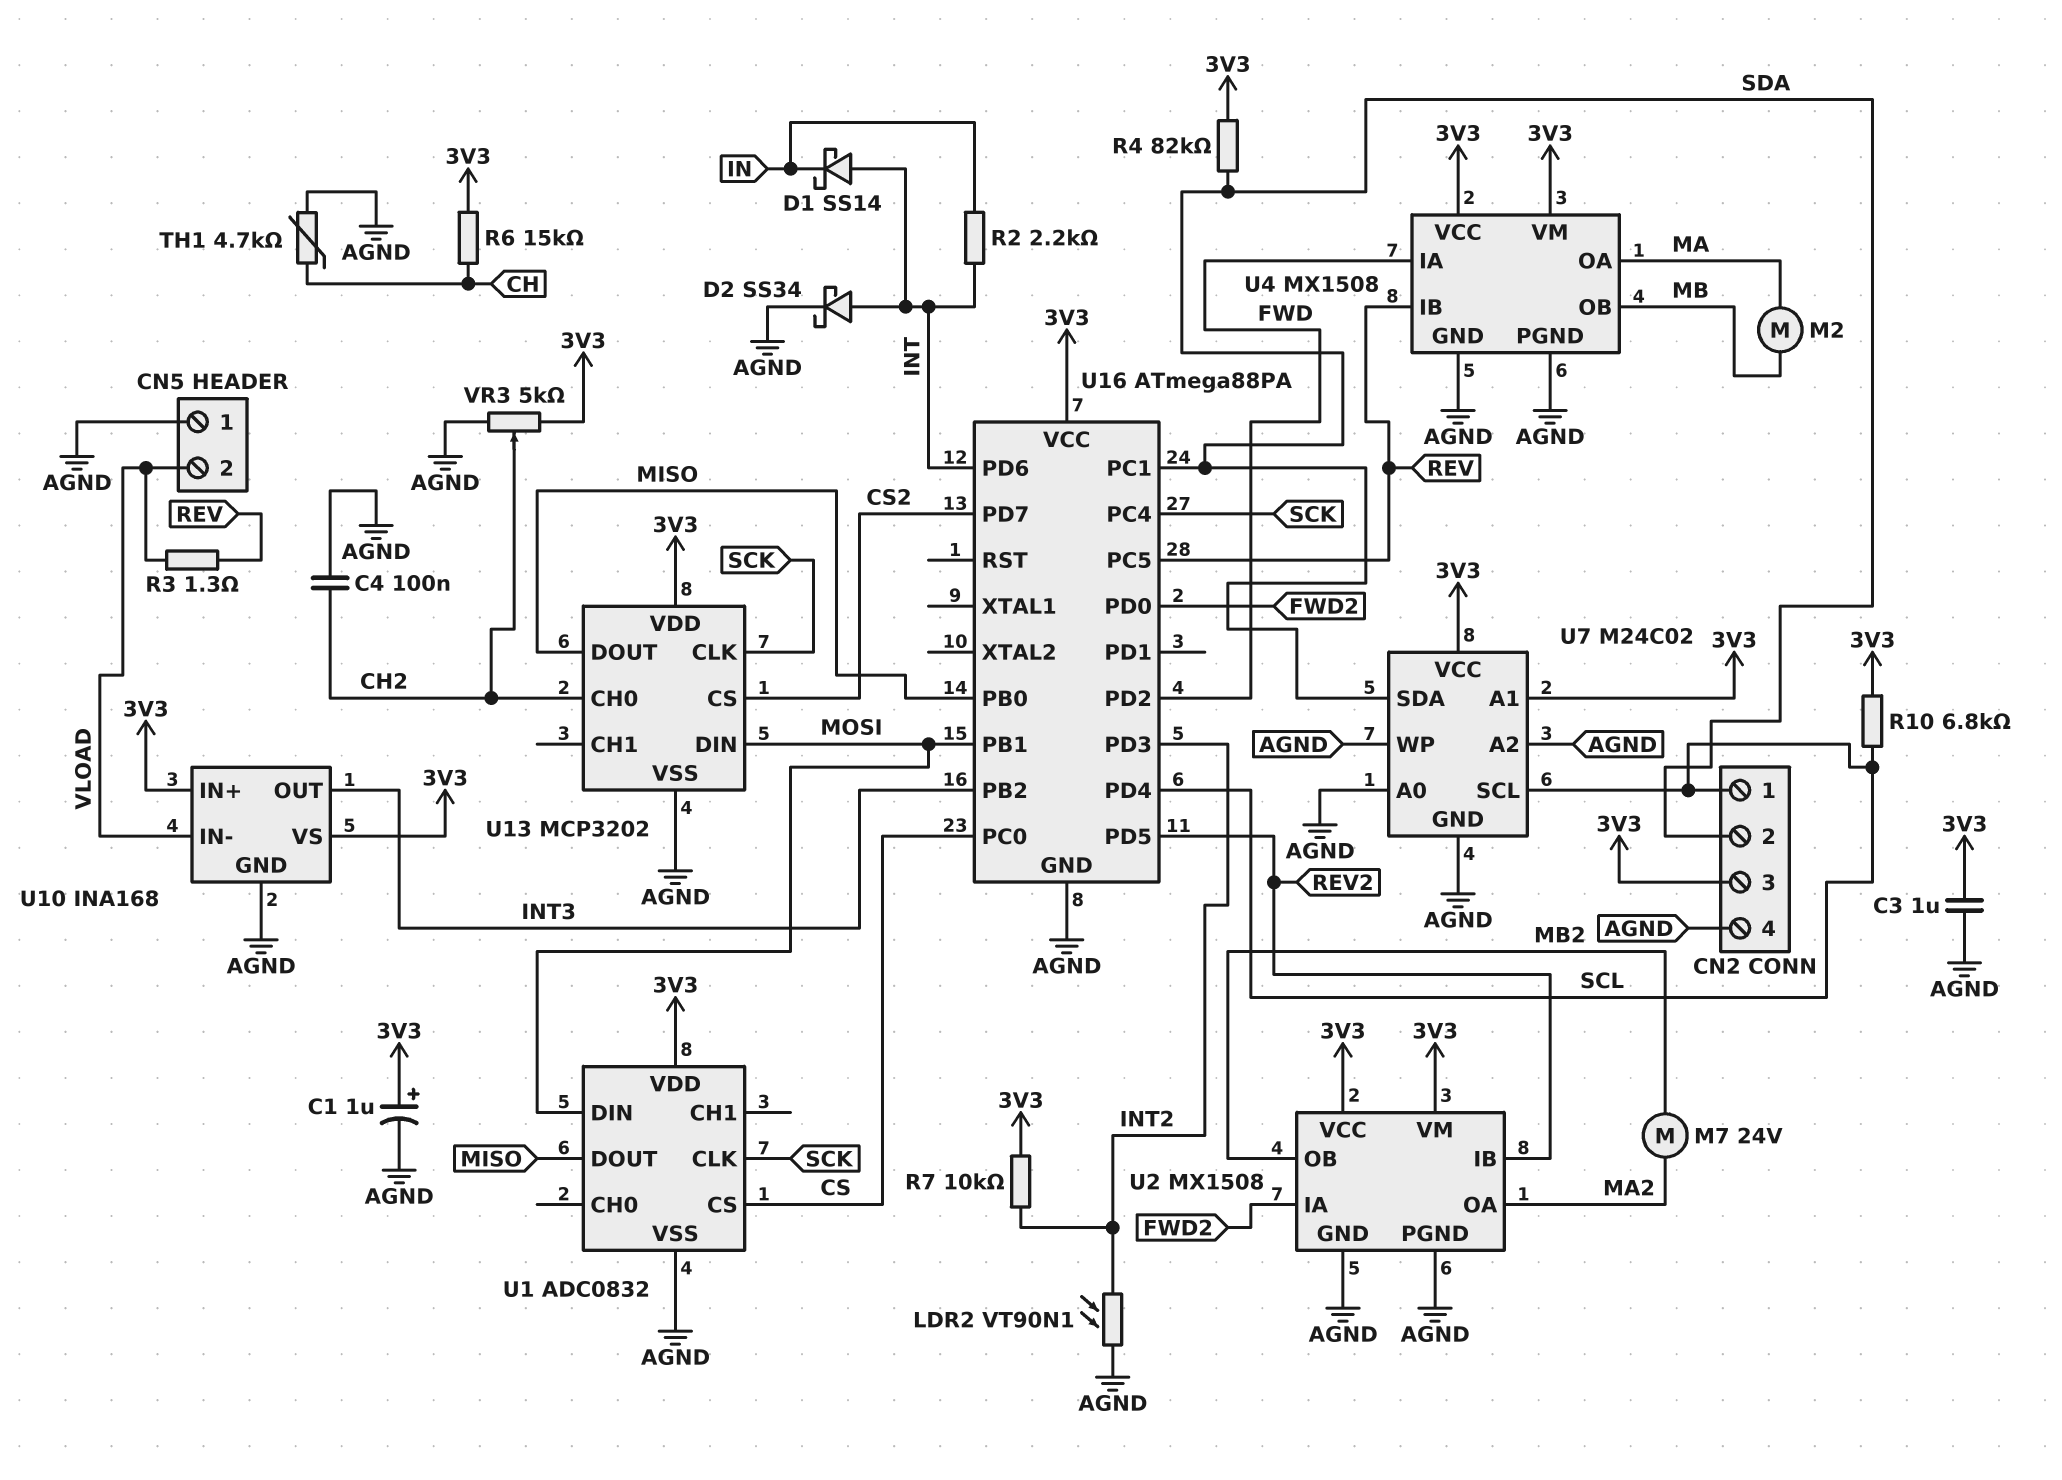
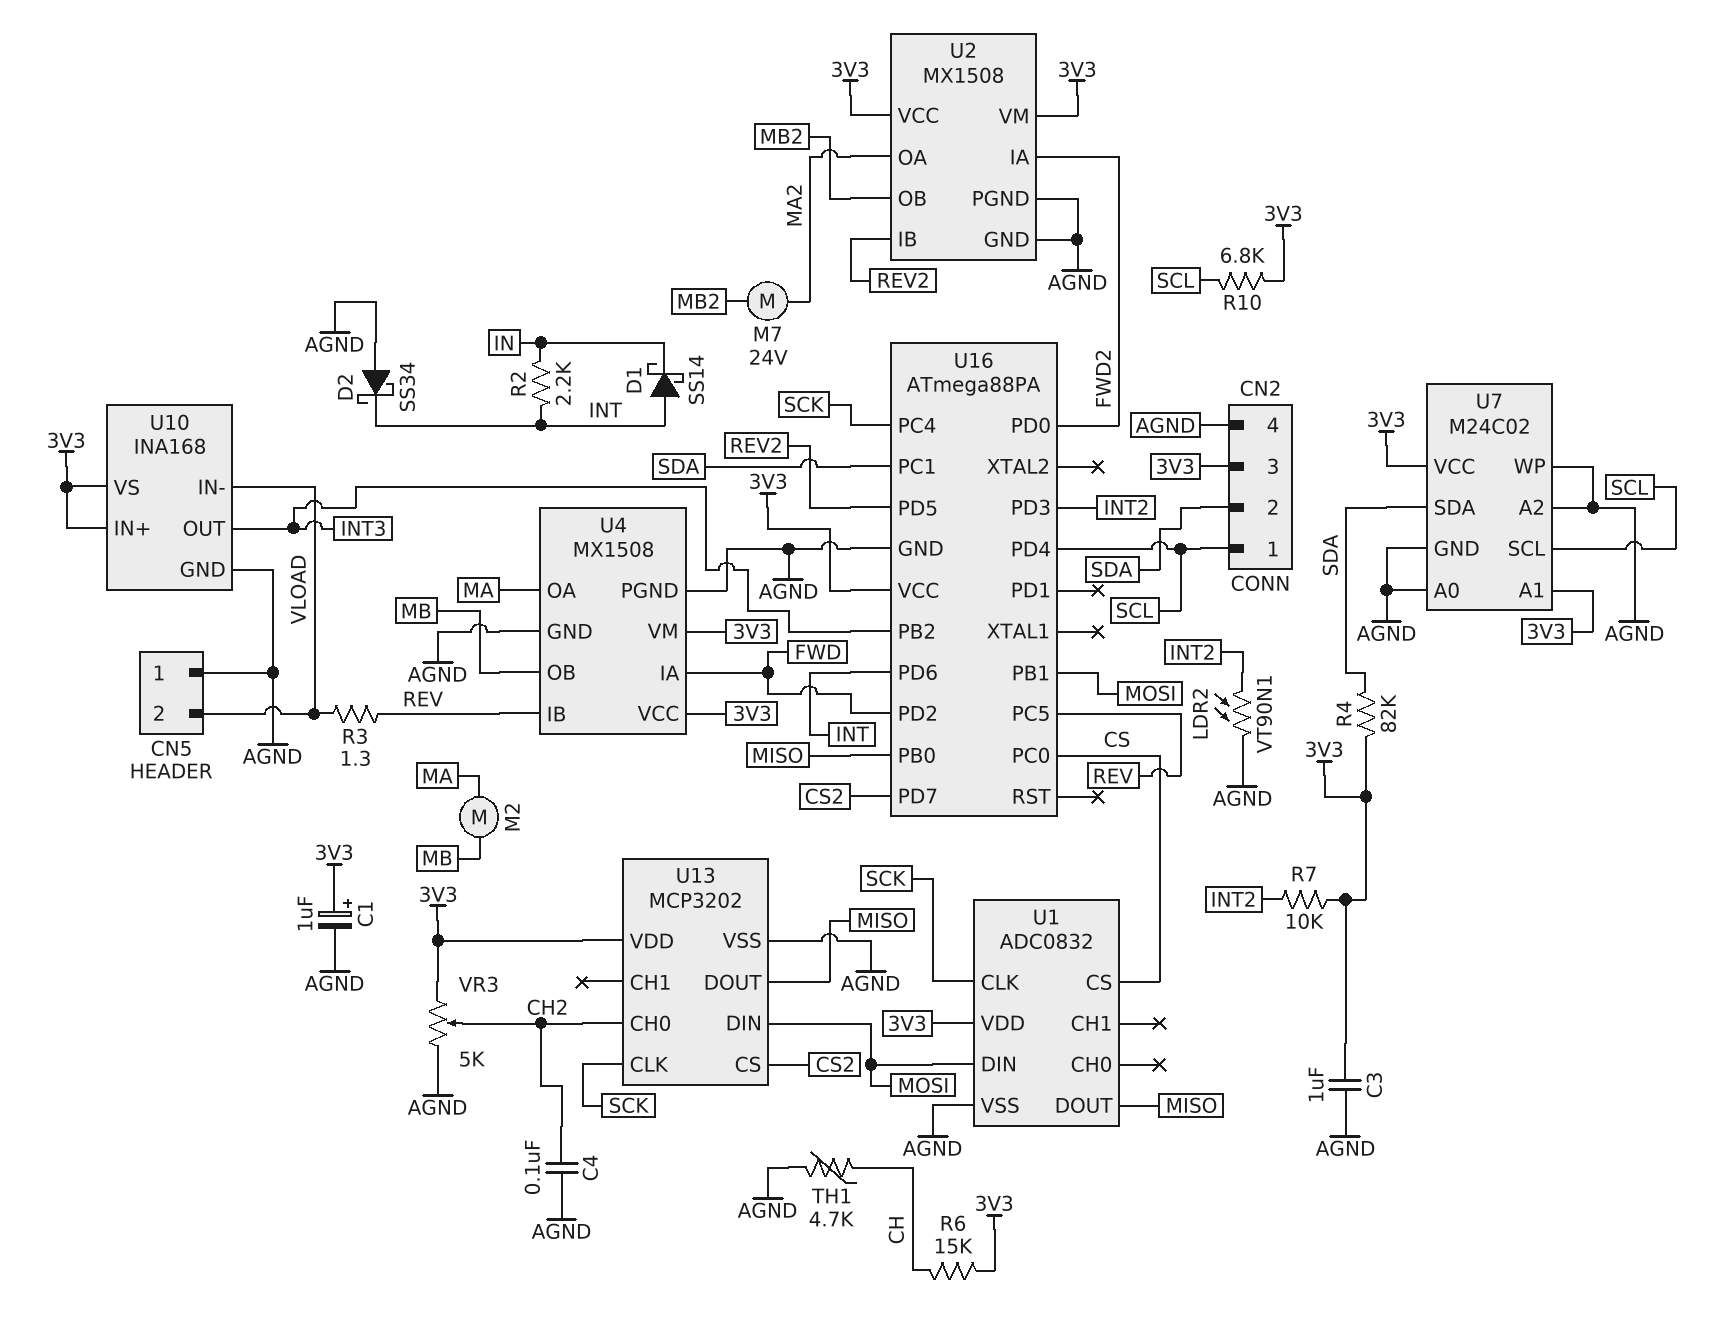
D2: schottky SS34 (A INT, K AGND) -> schottky SS34 (A AGND, K INT)

